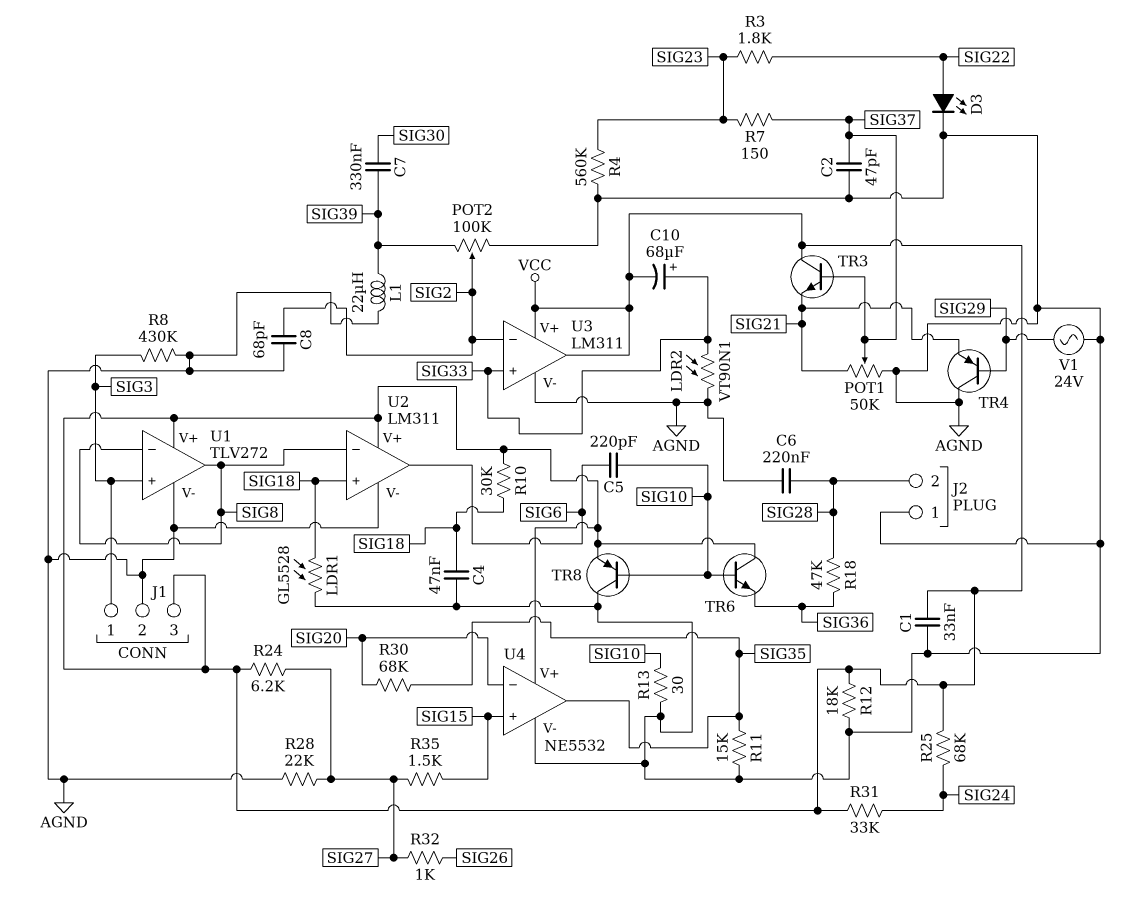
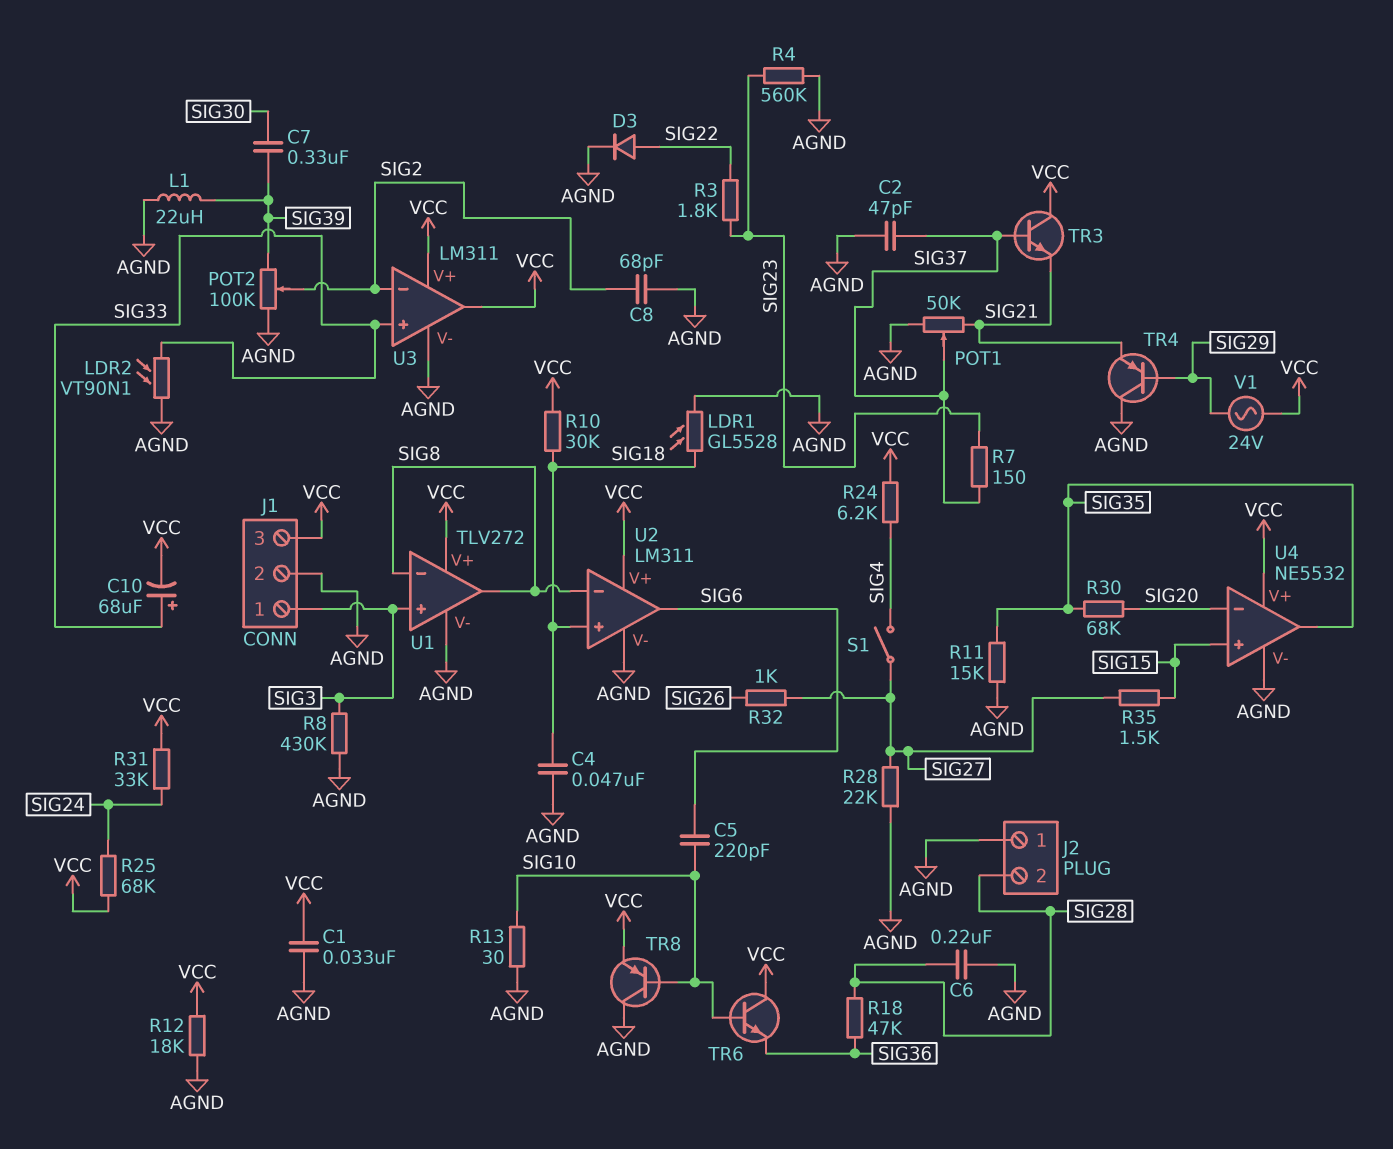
D3: LED (A SIG22, K AGND) -> diode (A SIG22, K AGND)
R24: 6.2k (SIG27, VCC) -> 6.2k (SIG4, VCC)
S1: none -> switch (SIG4, SIG27)
V1: AC 24V (AGND, SIG29) -> AC 24V (SIG29, VCC)

